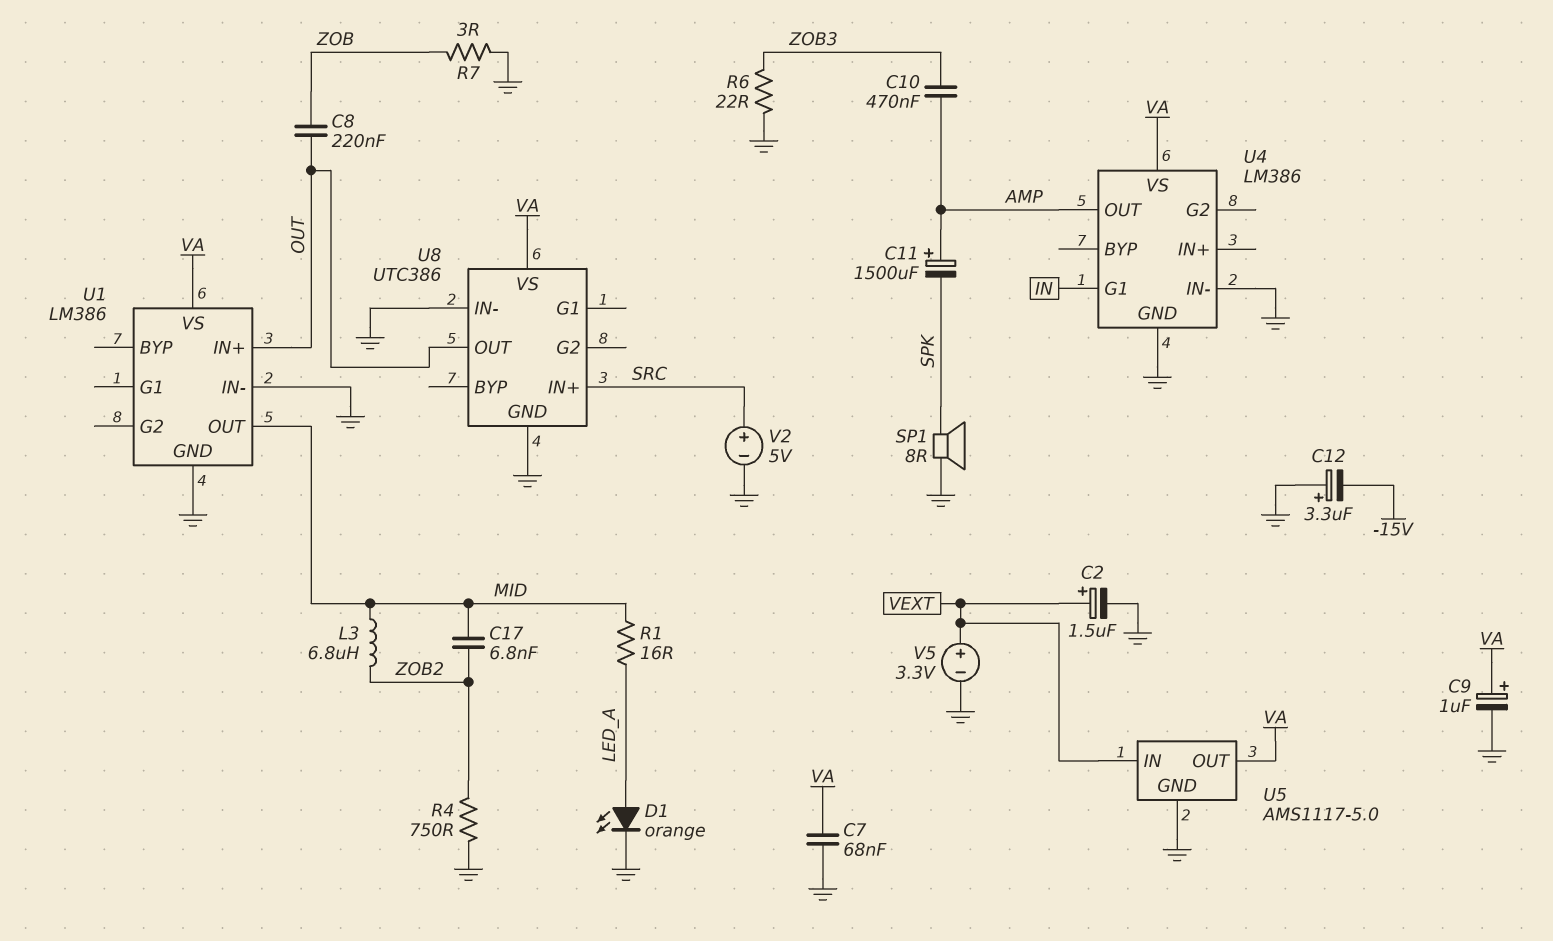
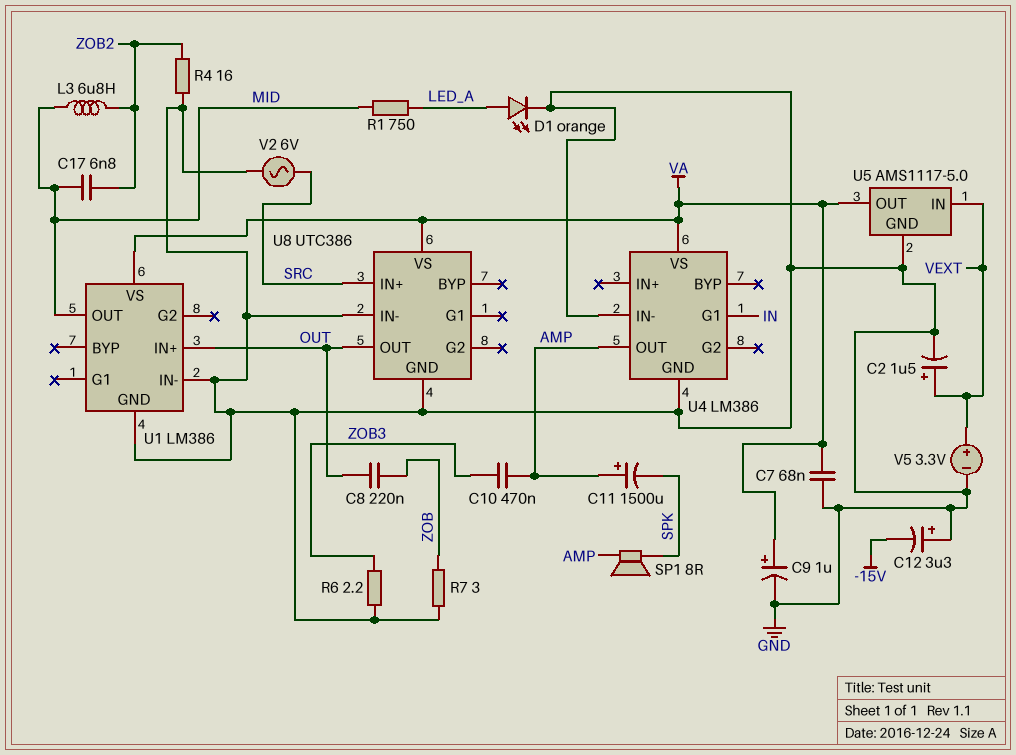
R1: 16 (LED_A, MID) -> 750 (LED_A, MID)
R4: 750 (GND, ZOB2) -> 16 (GND, ZOB2)
R6: 22 (GND, ZOB3) -> 2.2 (GND, ZOB3)
SP1: speaker 8R (GND, SPK) -> speaker 8R (AMP, SPK)
V2: 5V (plus SRC, minus GND) -> AC 6V (GND, SRC)

